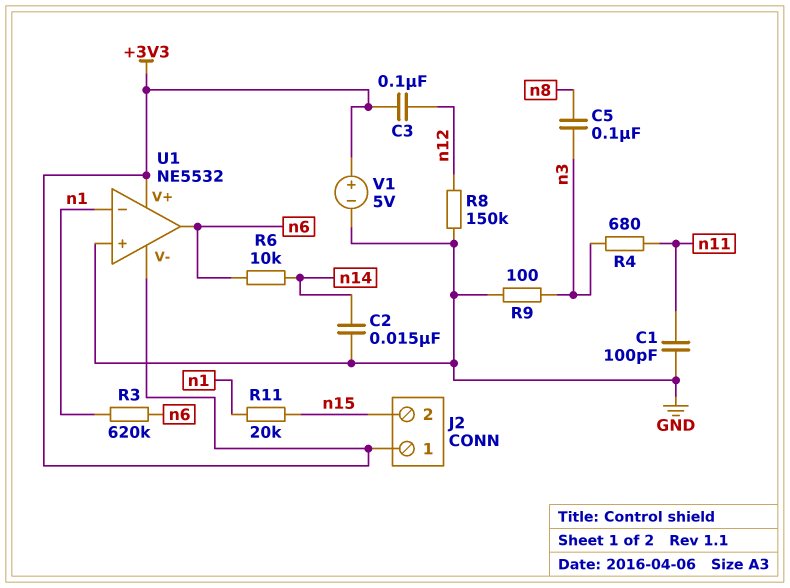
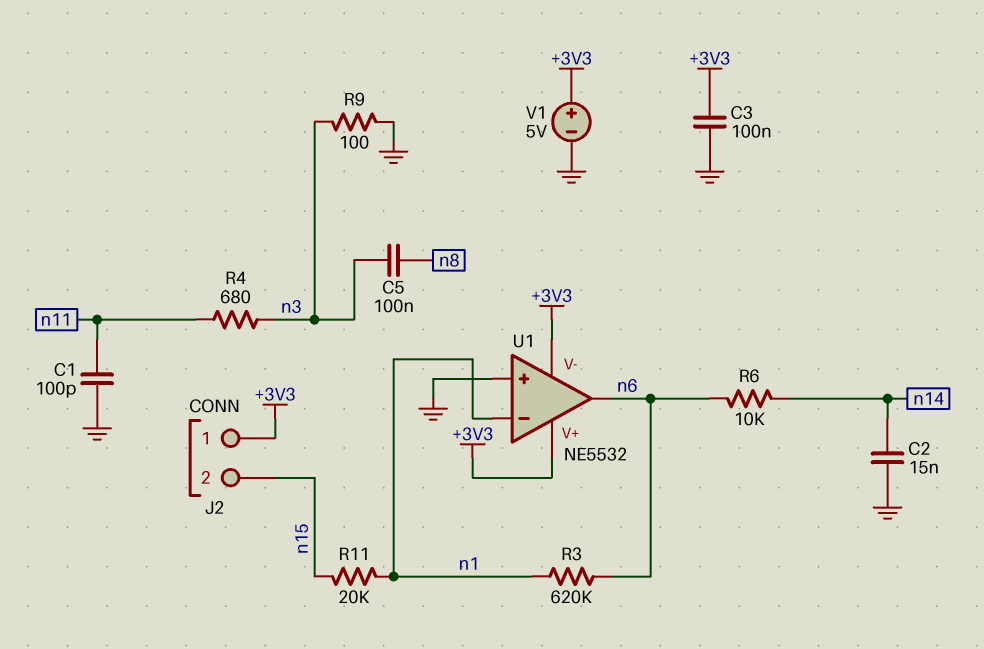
C3: 100nF (+3V3, n12) -> 100nF (+3V3, GND)
R8: 150k (GND, n12) -> none

